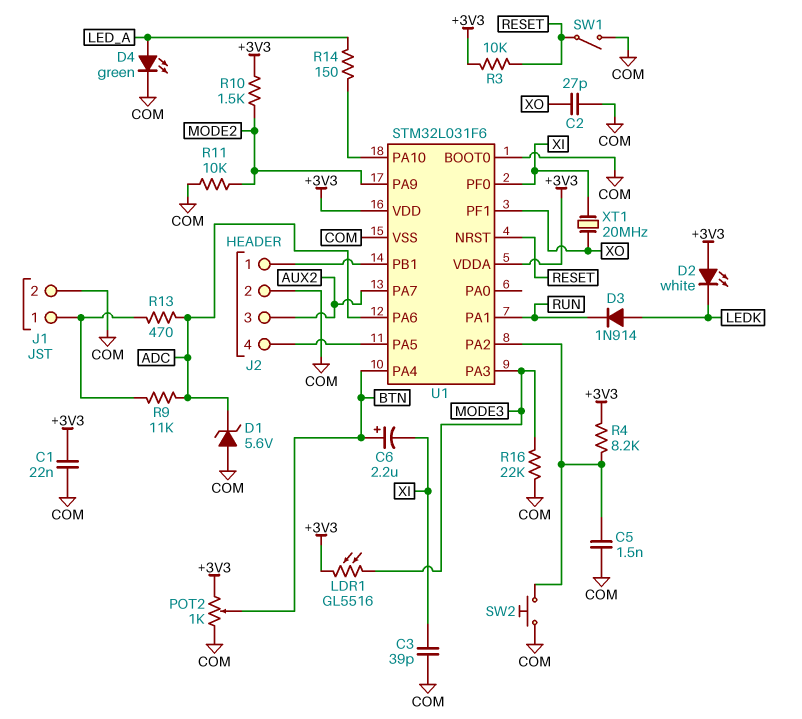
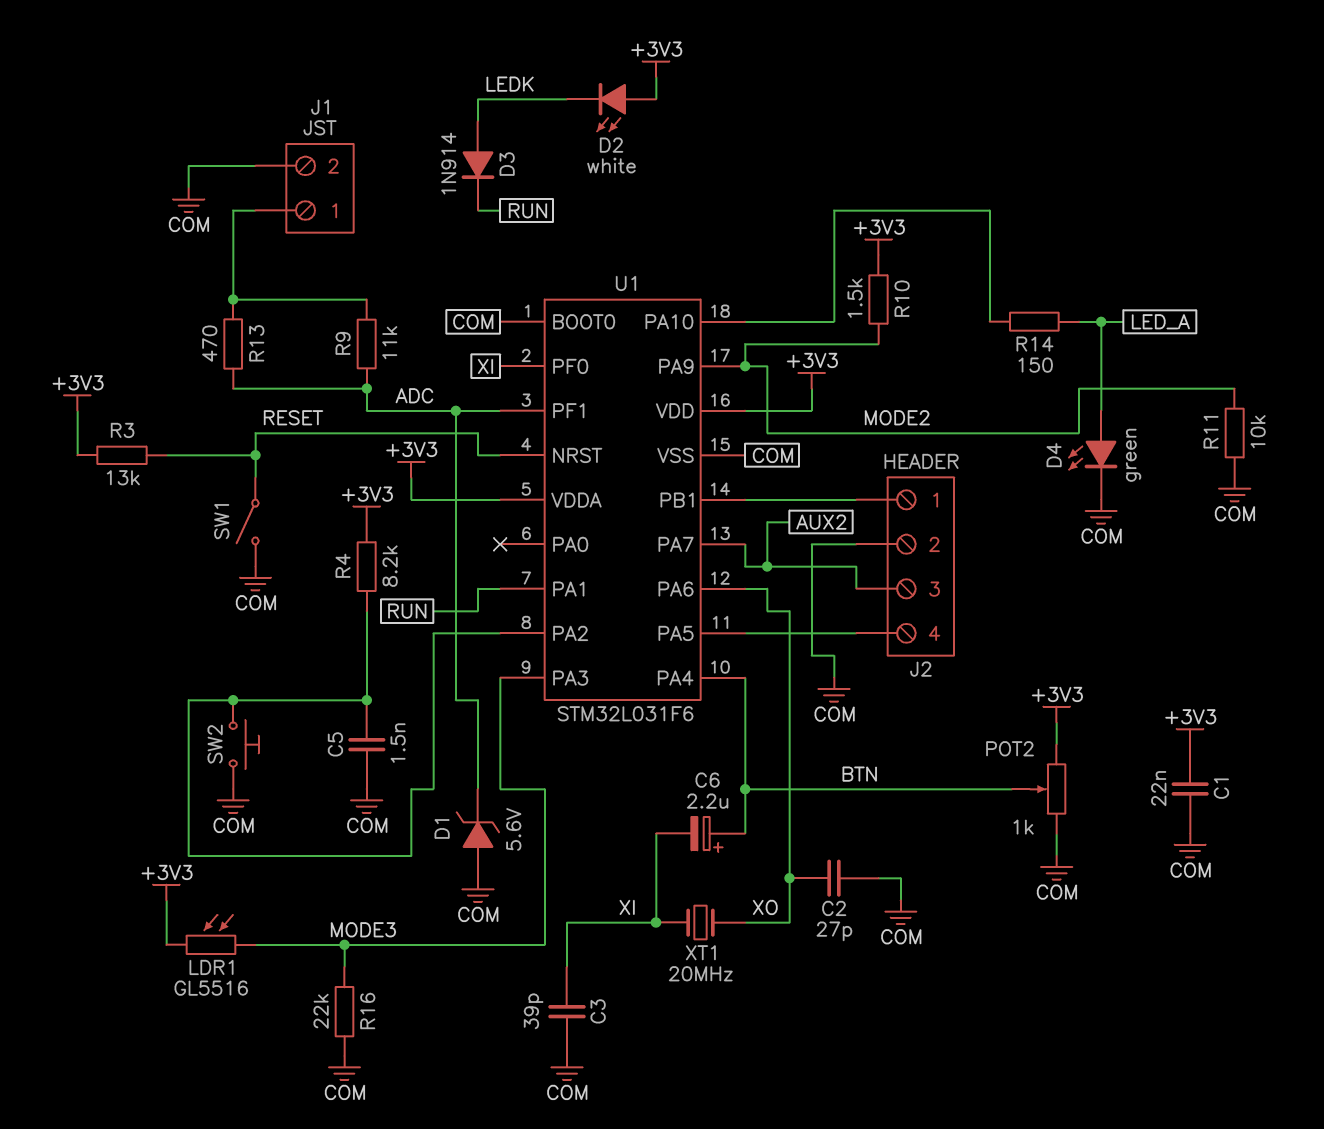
R3: 10k (+3V3, RESET) -> 13k (+3V3, RESET)
U1 pin PA6: ADC -> XO
U1 pin PF1: XO -> ADC

